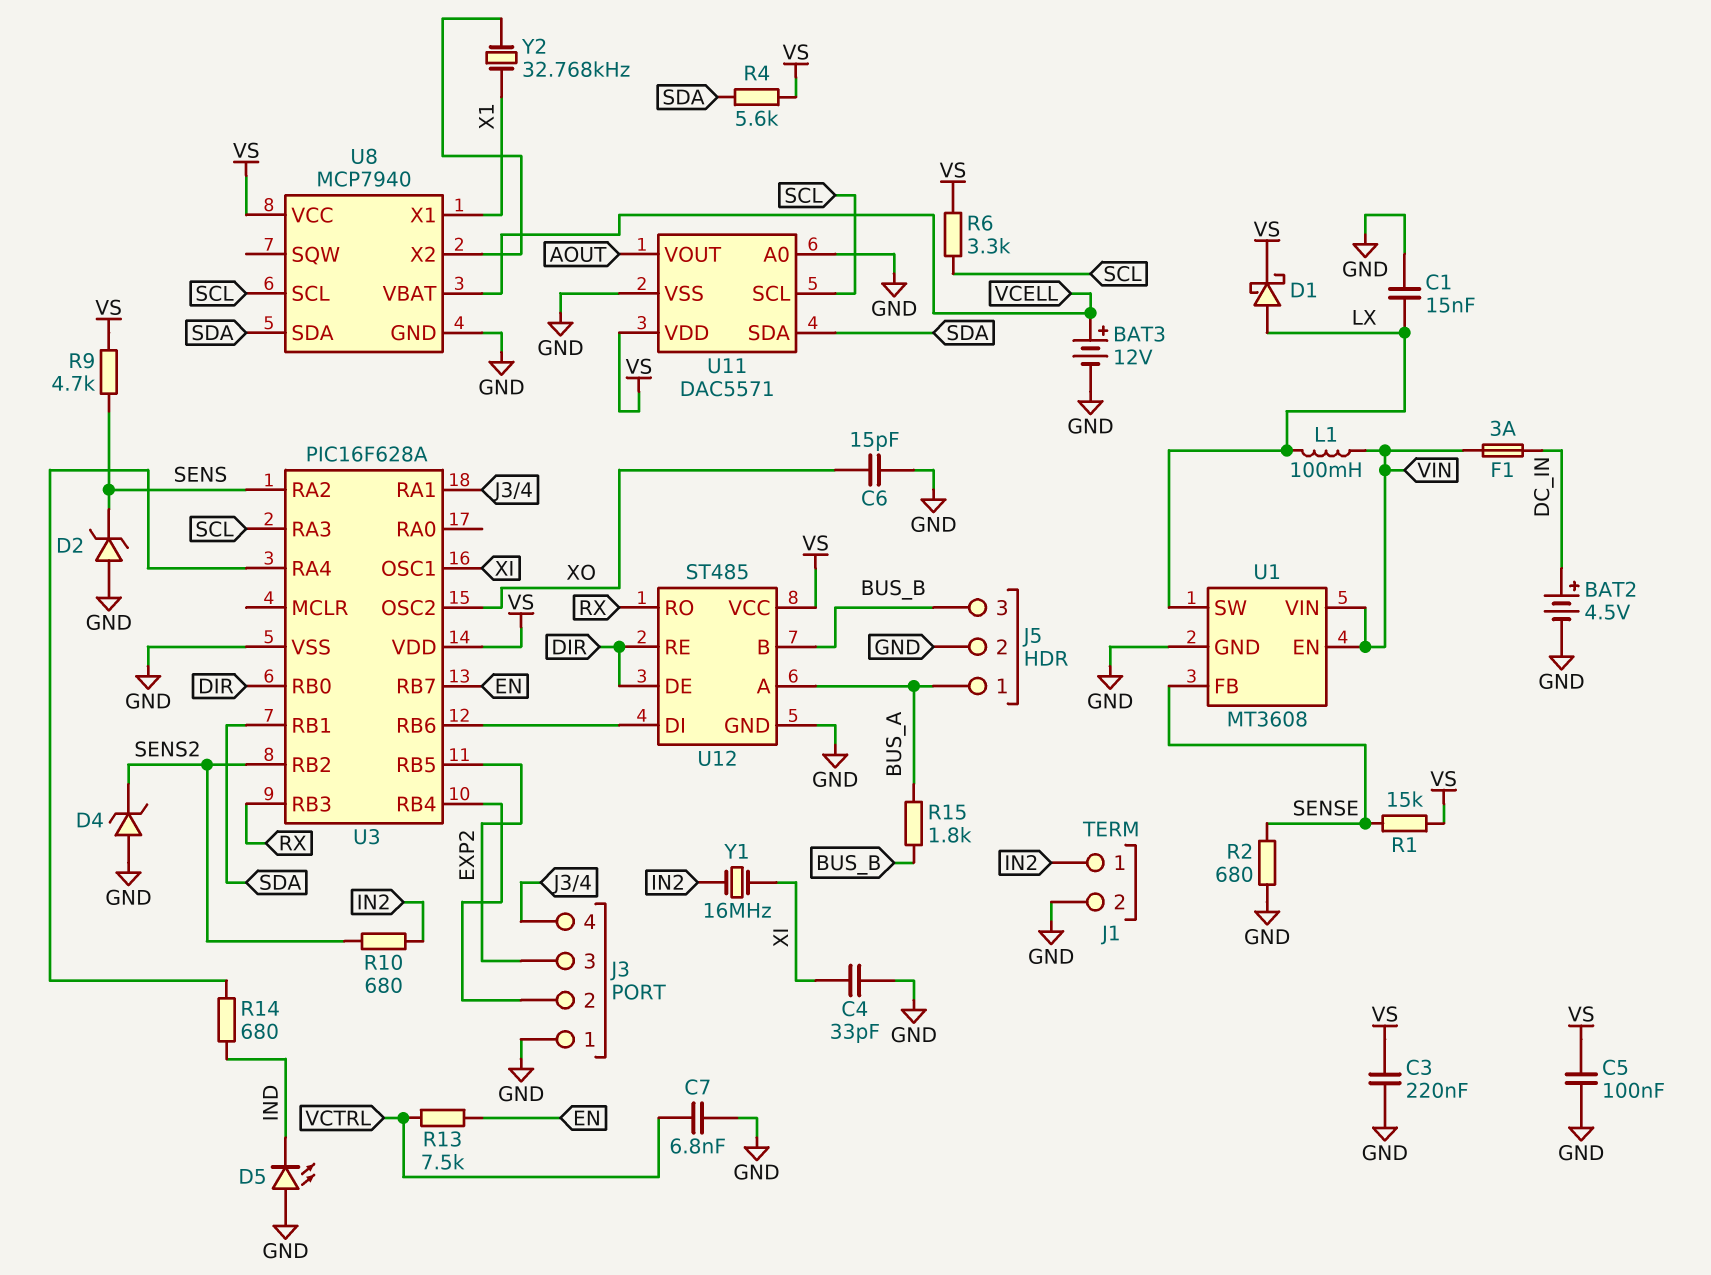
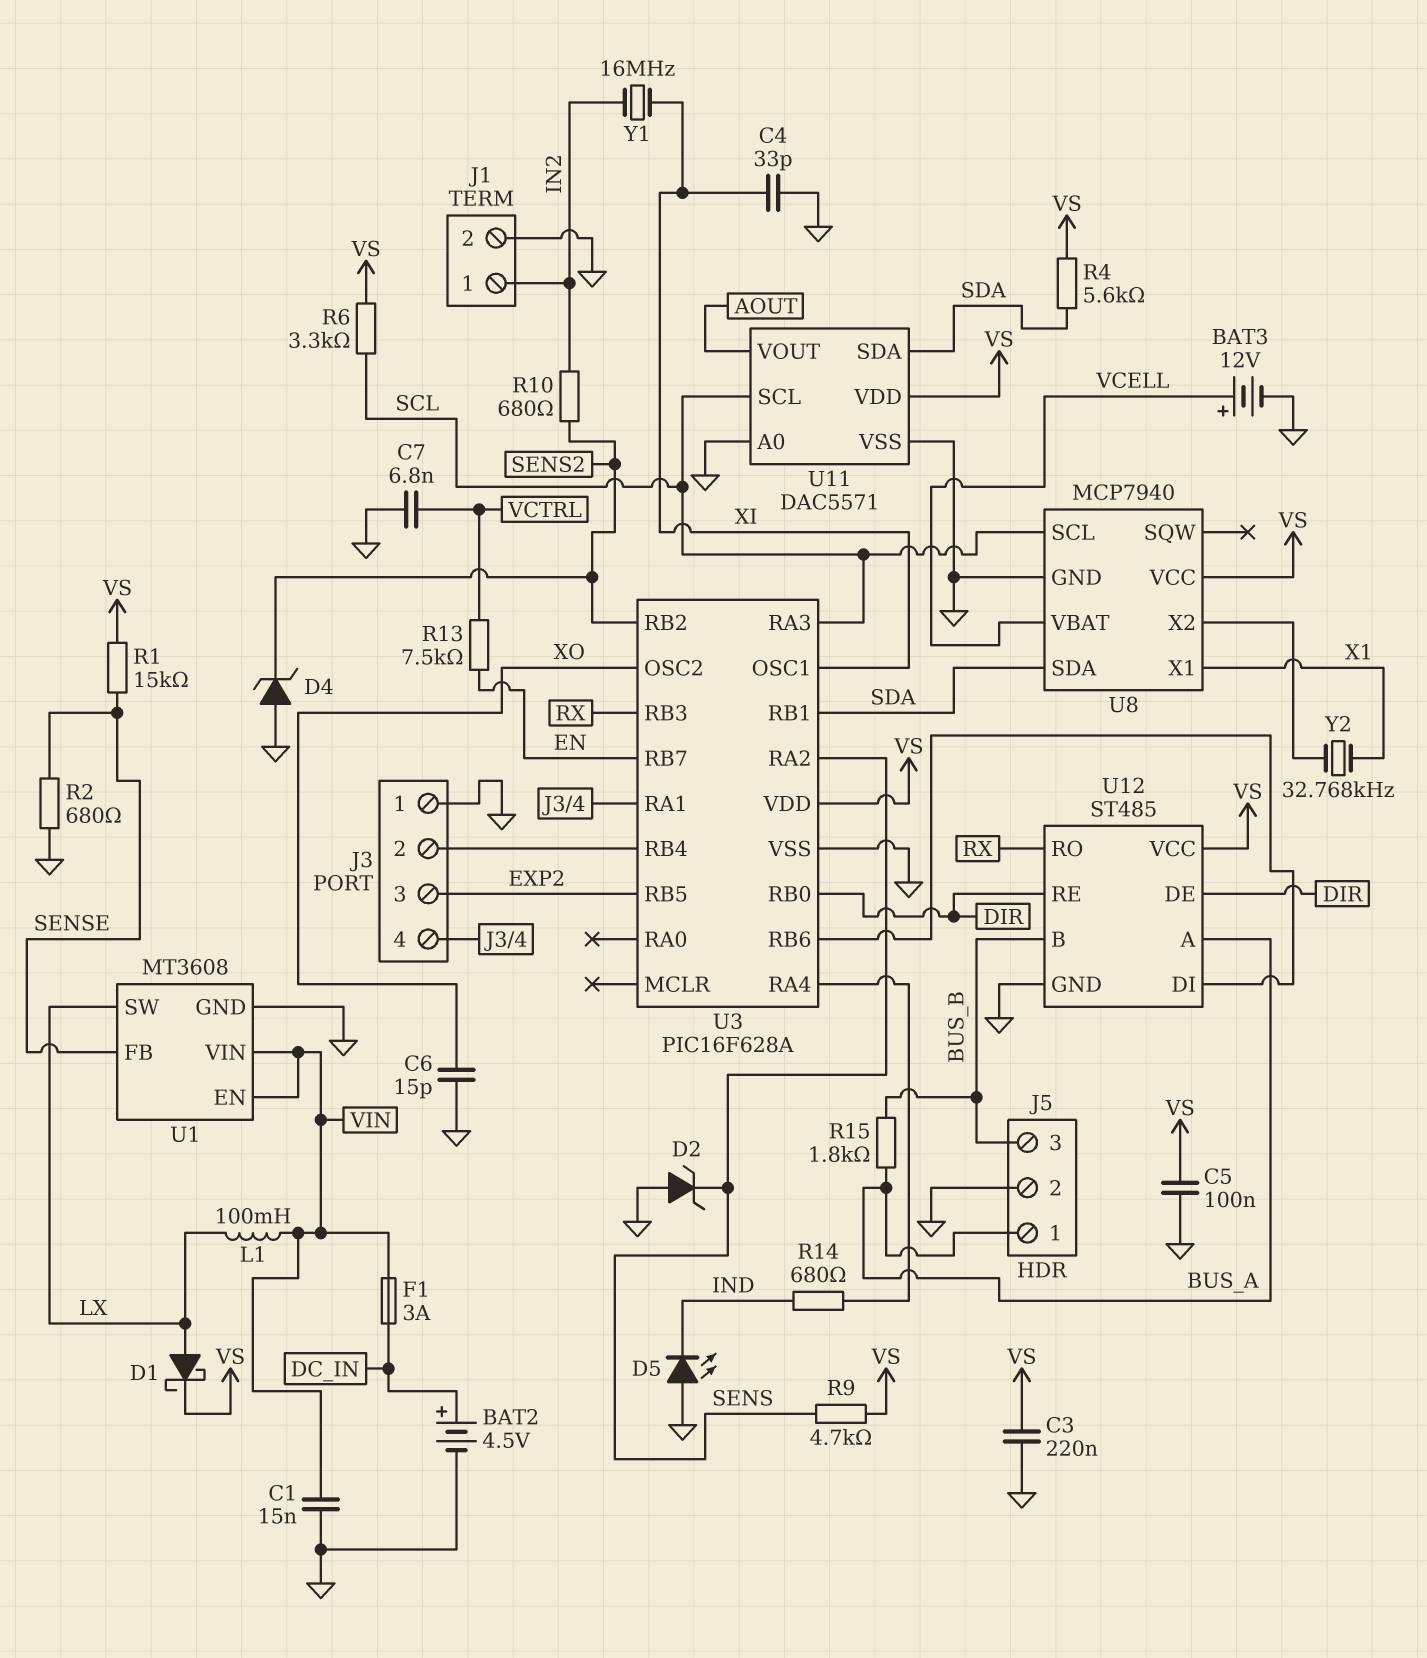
C1: 15nF (GND, LX) -> 15nF (GND, VIN)

